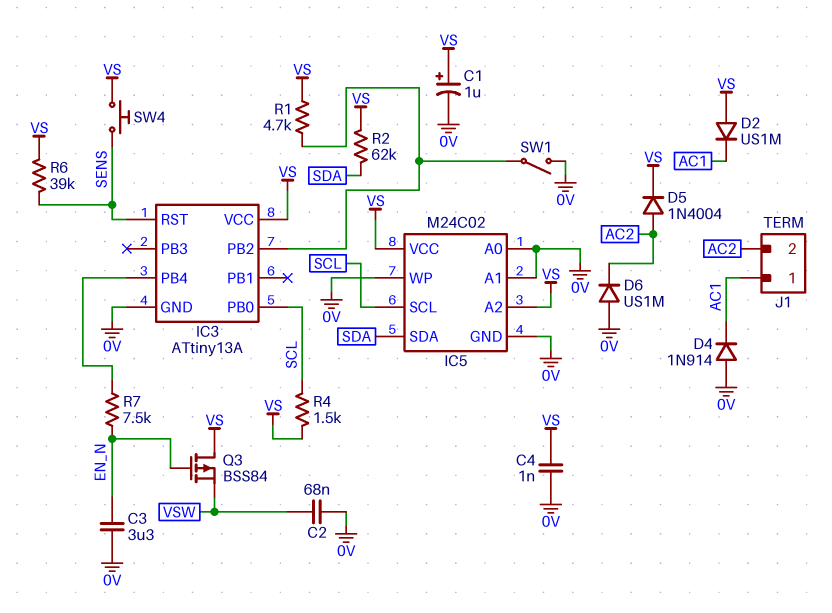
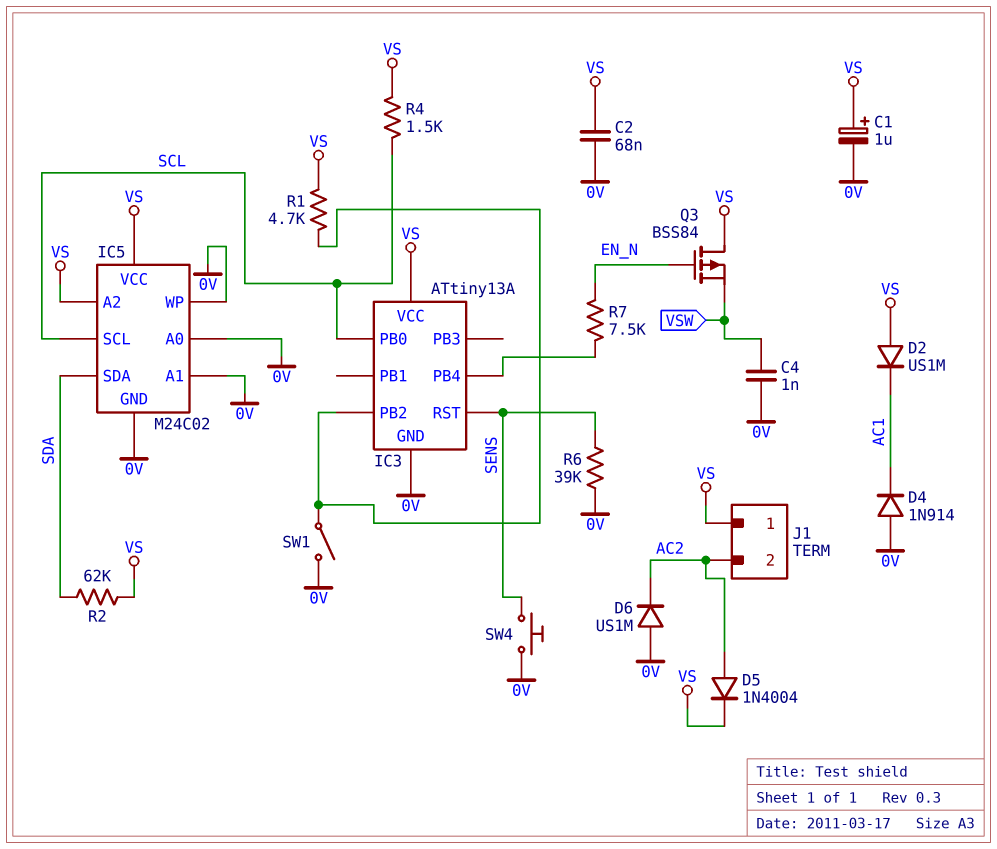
C2: 68nF (0V, VSW) -> 68nF (0V, VS)
C3: 3.3uF (0V, EN_N) -> none
C4: 1nF (0V, VS) -> 1nF (0V, VSW)
J1 pin 1: AC1 -> VS
R6: 39k (SENS, VS) -> 39k (0V, SENS)
SW4: button (SENS, VS) -> button (0V, SENS)

